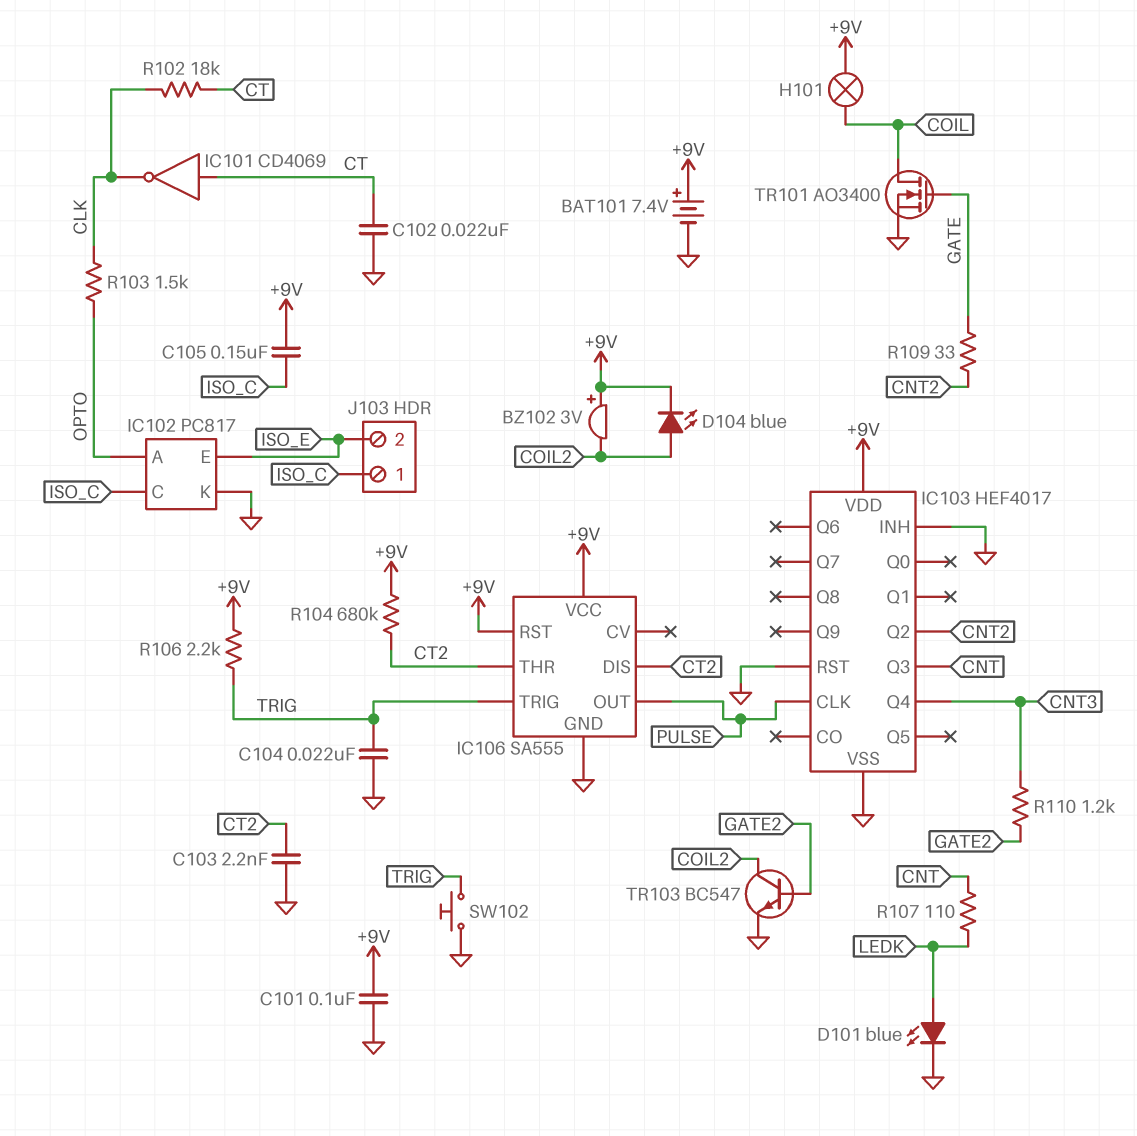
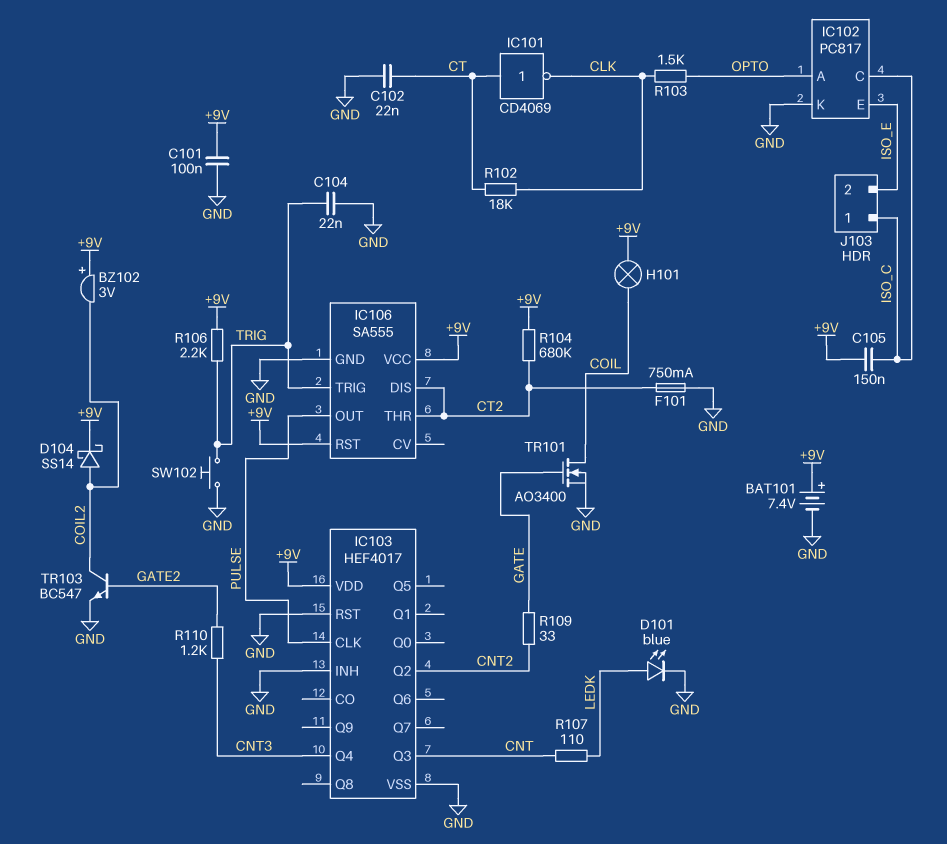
C103: 2.2nF (CT2, GND) -> none
D104: LED blue (A COIL2, K +9V) -> schottky SS14 (A COIL2, K +9V)
F101: none -> 750mA (CT2, GND)

